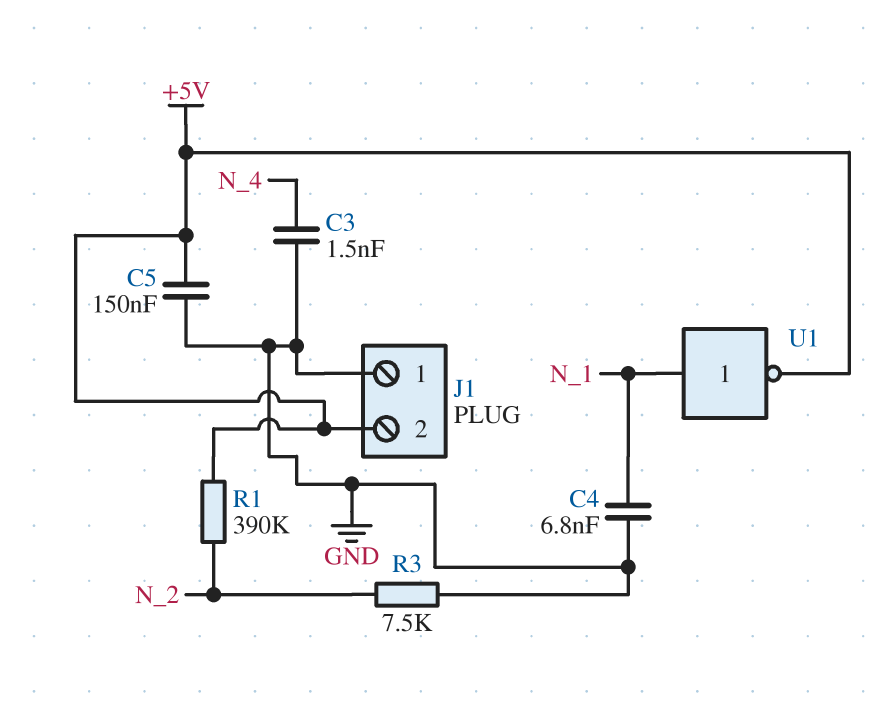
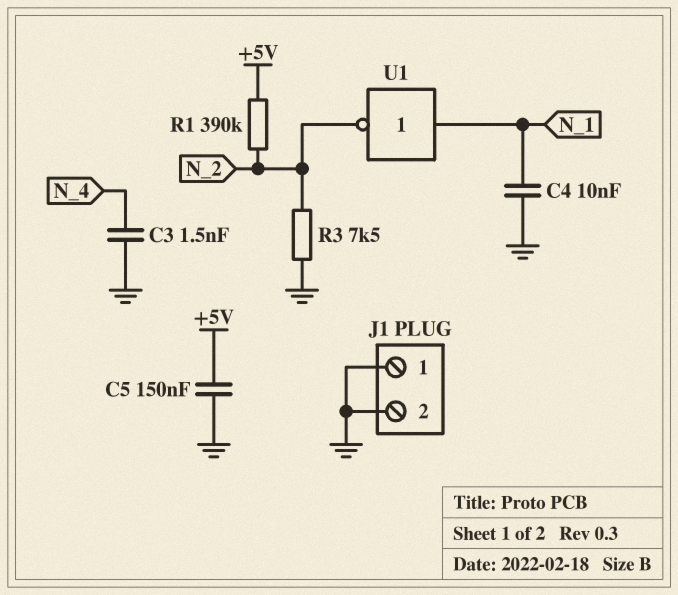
C4: 6.8nF (GND, N_1) -> 10nF (GND, N_1)
J1 pin 2: +5V -> GND
U1: NOT (in N_1, out +5V) -> NOT (in N_1, out N_2)

